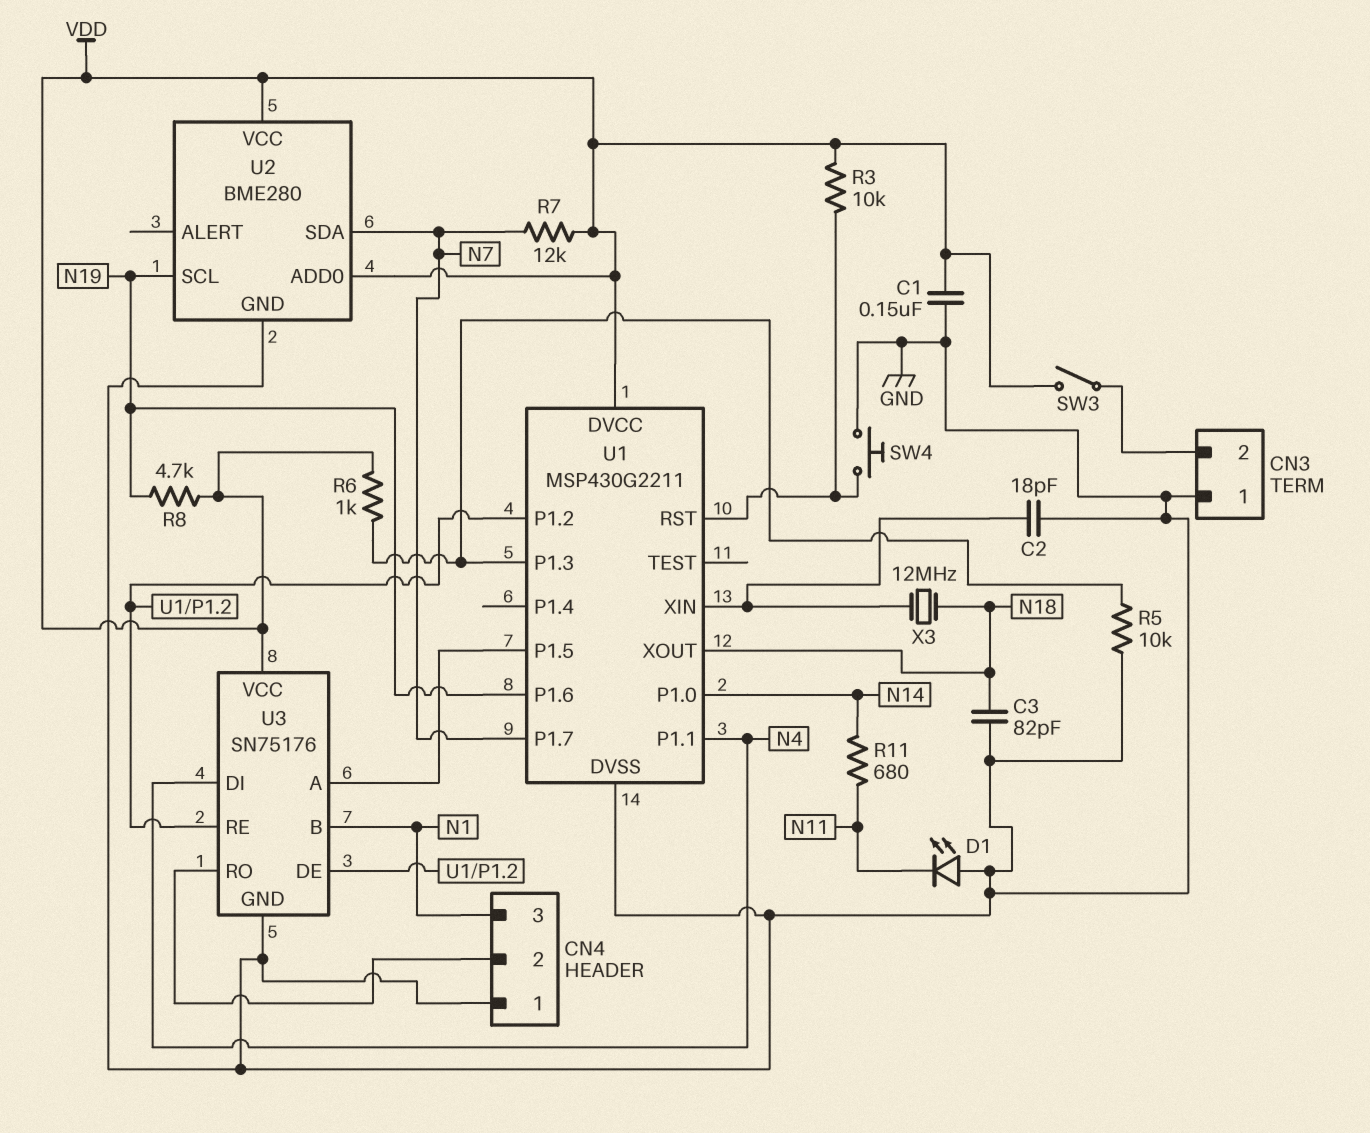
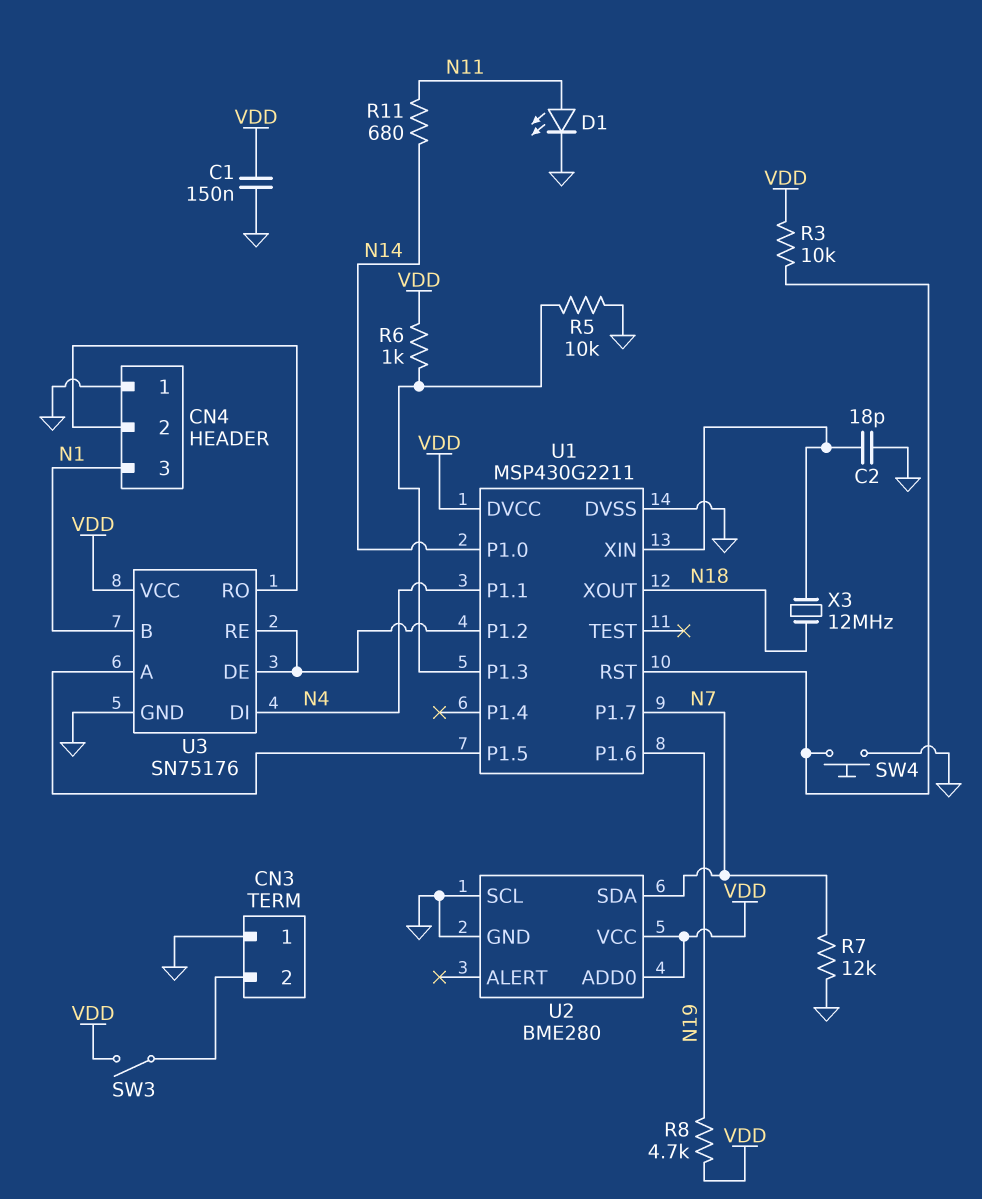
C3: 82pF (GND, N18) -> none
D1: LED (A GND, K N11) -> LED (A N11, K GND)
R7: 12k (N7, VDD) -> 12k (GND, N7)
U2 pin SCL: N19 -> GND

